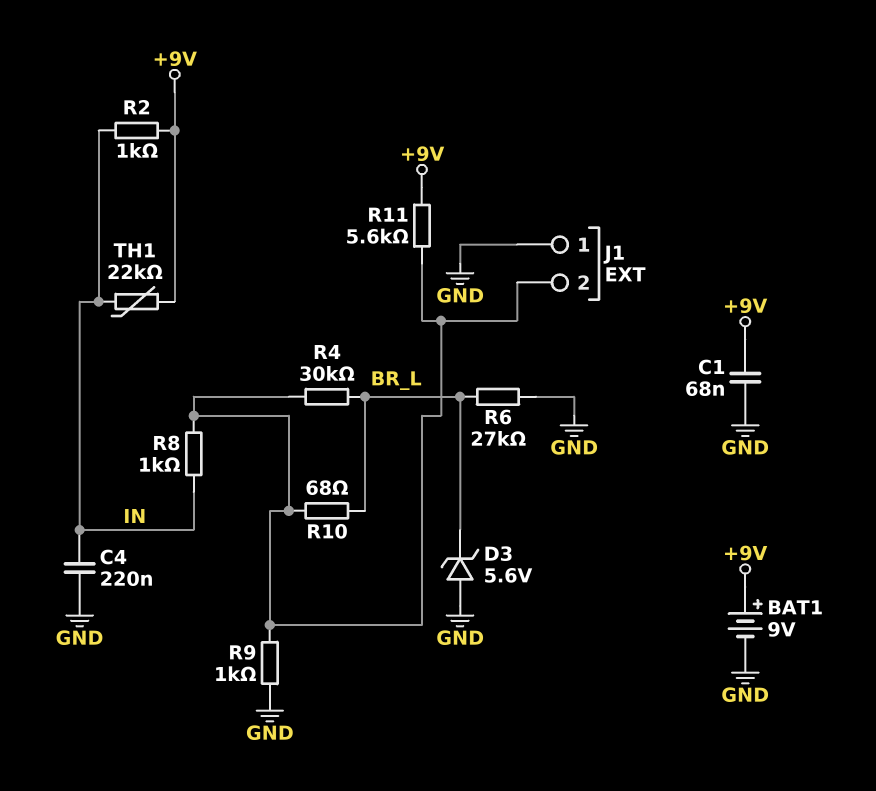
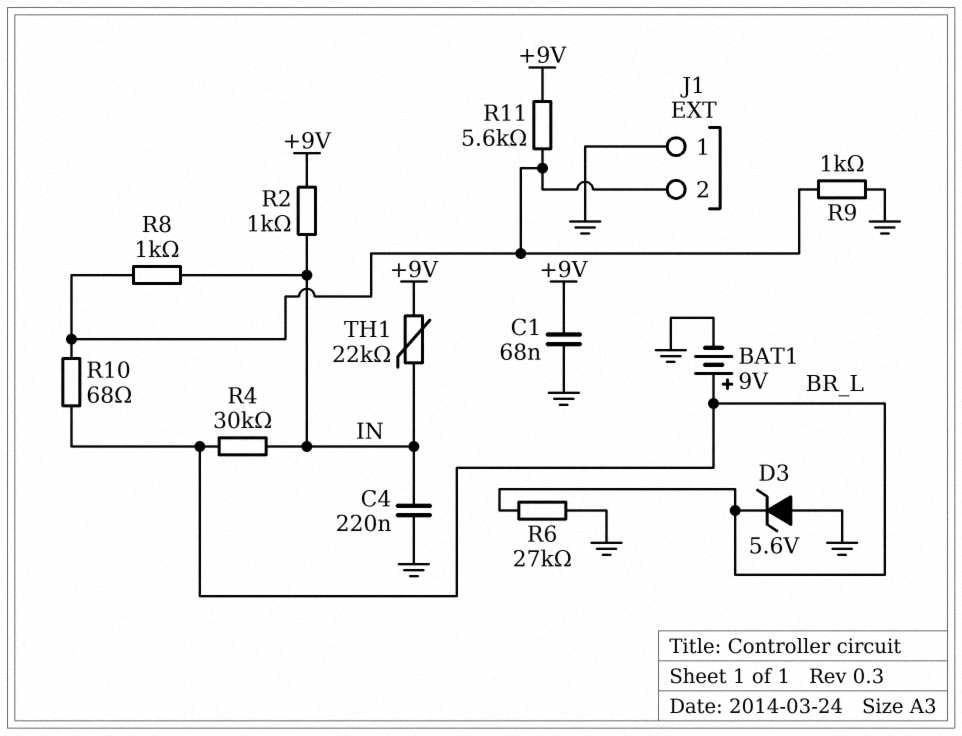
BAT1: 9V (plus +9V, minus GND) -> 9V (plus BR_L, minus GND)
R4: 30k (BR_L, J1/2) -> 30k (BR_L, IN)

